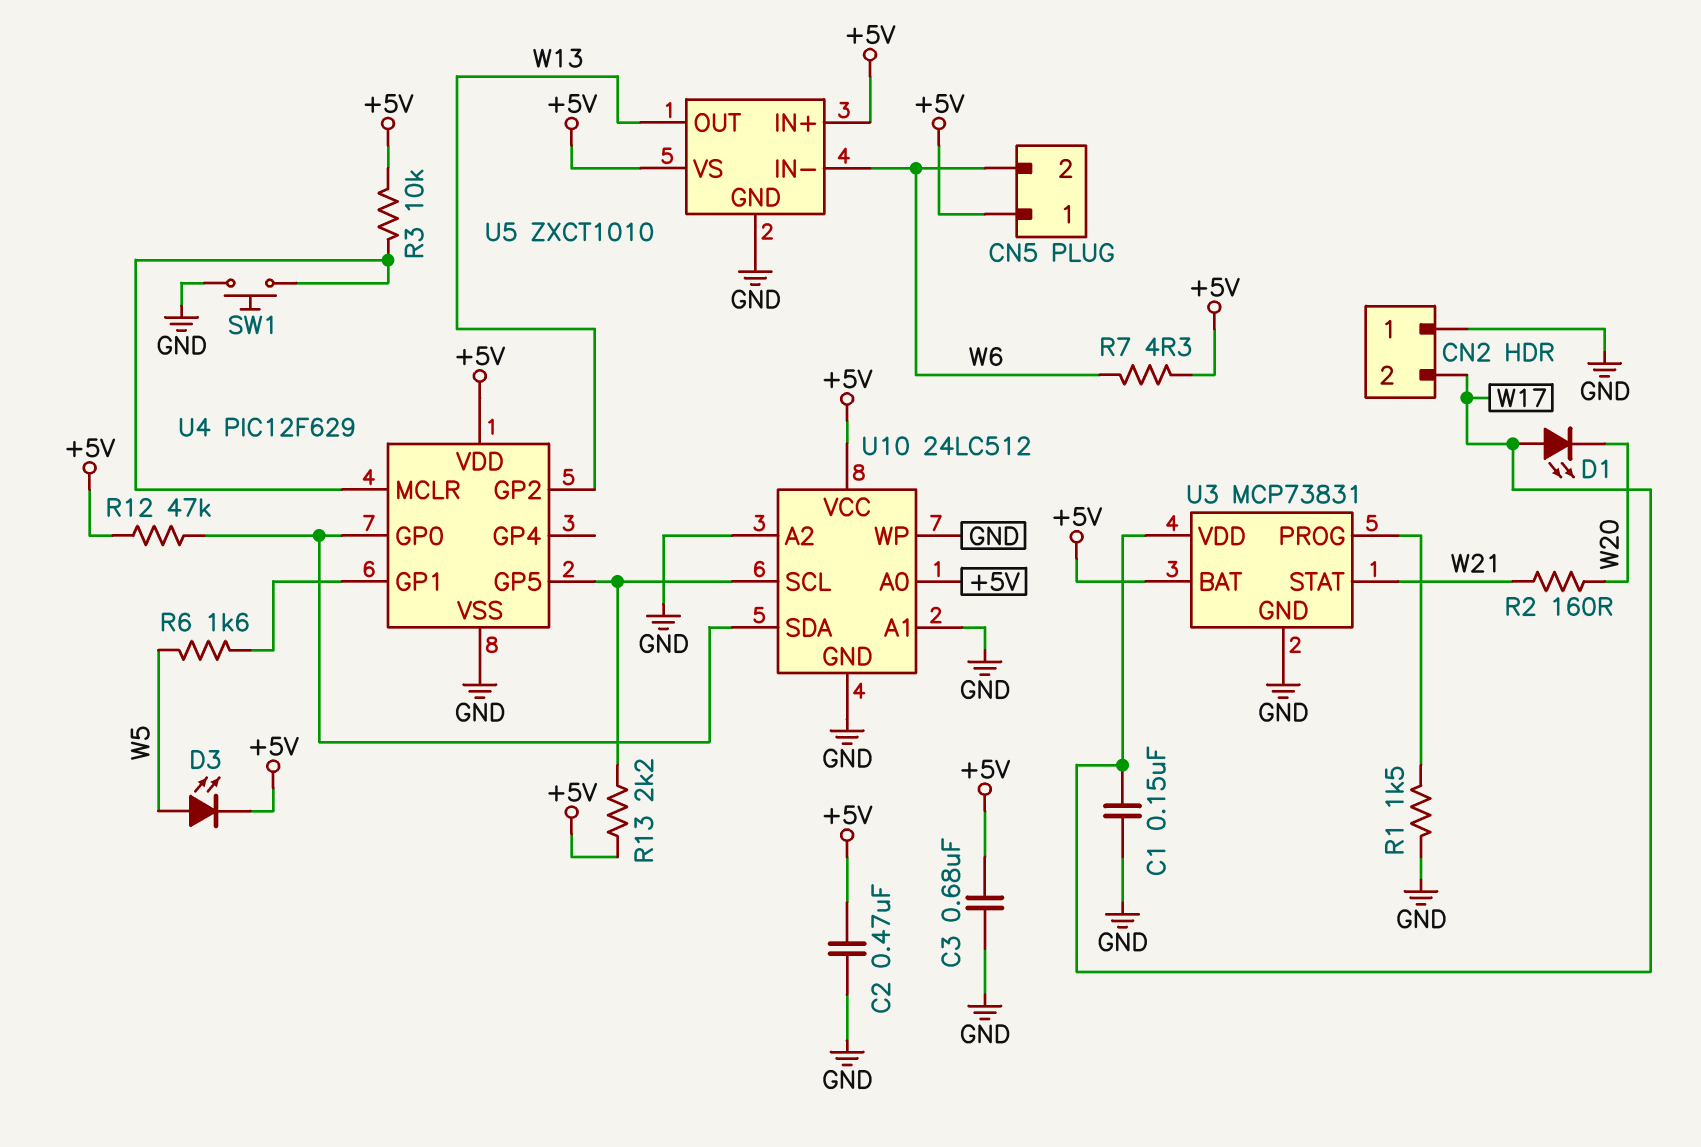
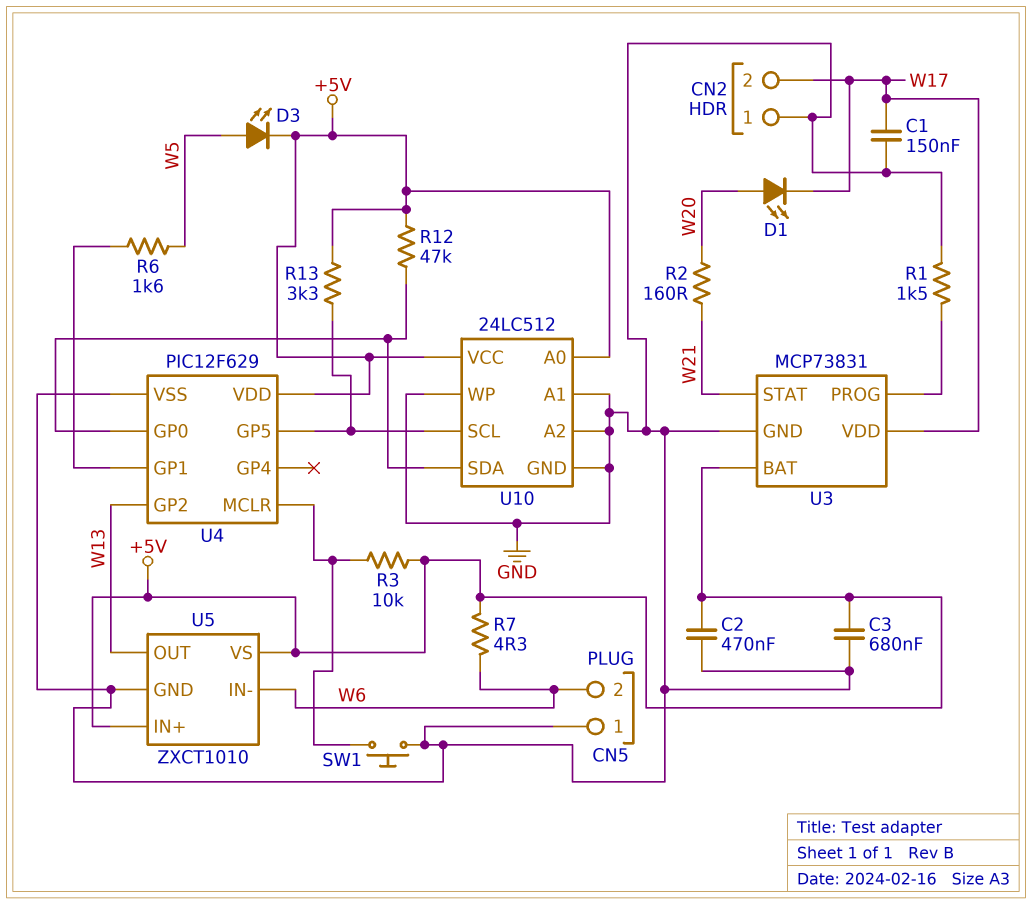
CN5 pin 1: +5V -> GND
D1: LED (A W17, K W20) -> LED (A W20, K W17)
R13: 2.2k (+5V, U4/GP5) -> 3.3k (+5V, U4/GP5)

